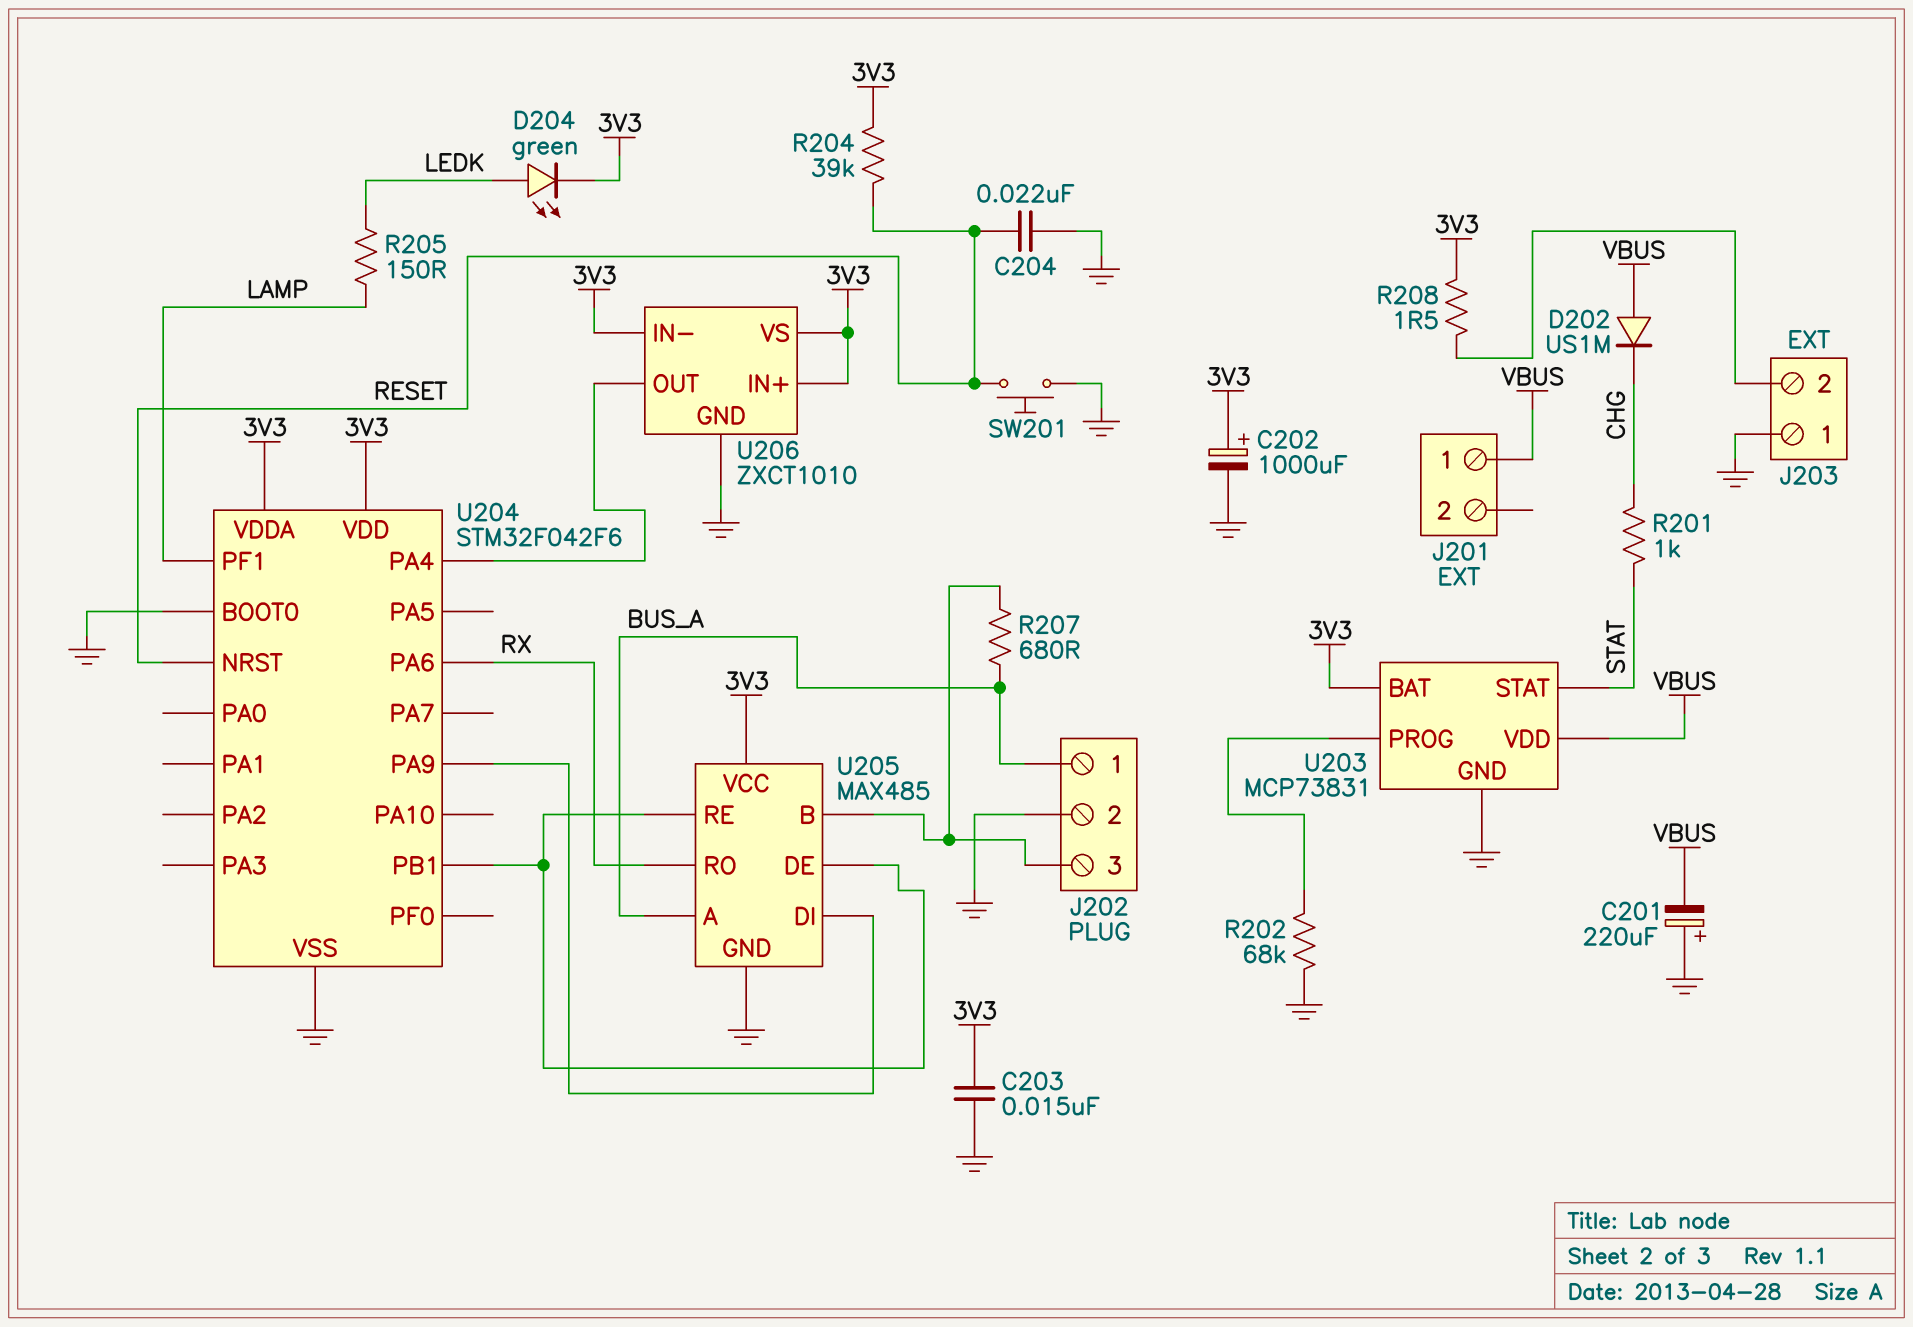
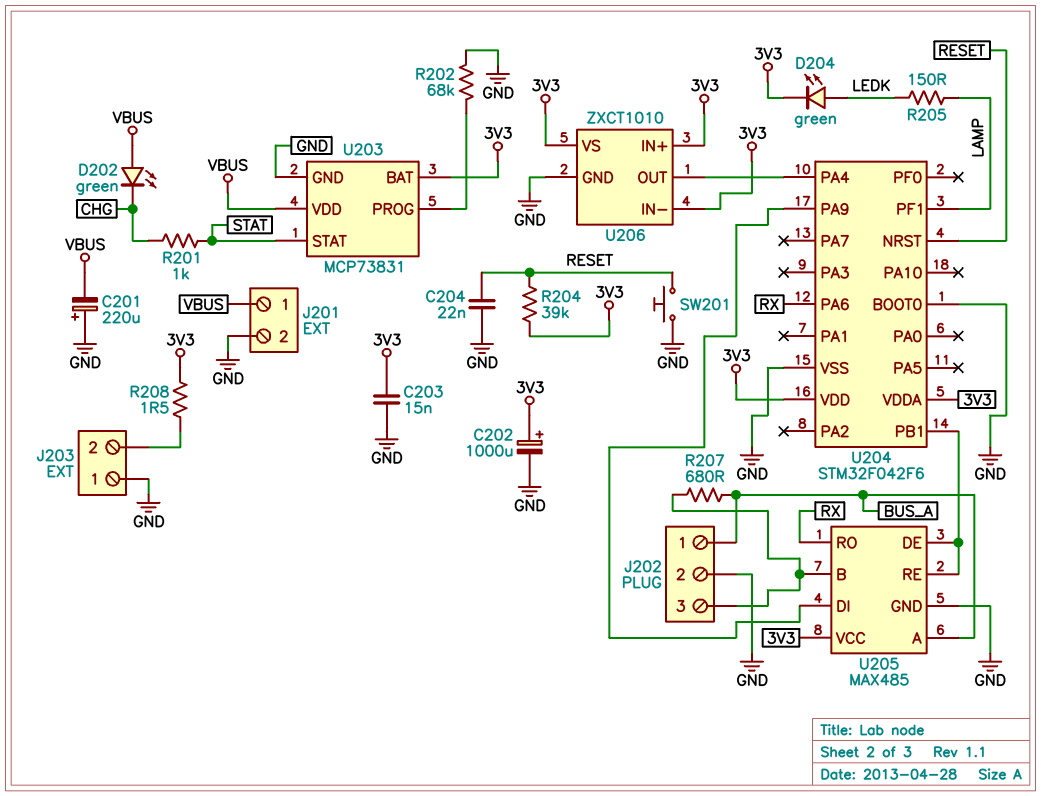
D202: diode US1M (A VBUS, K CHG) -> LED green (A VBUS, K CHG)
J201 pin 2: none -> GND

